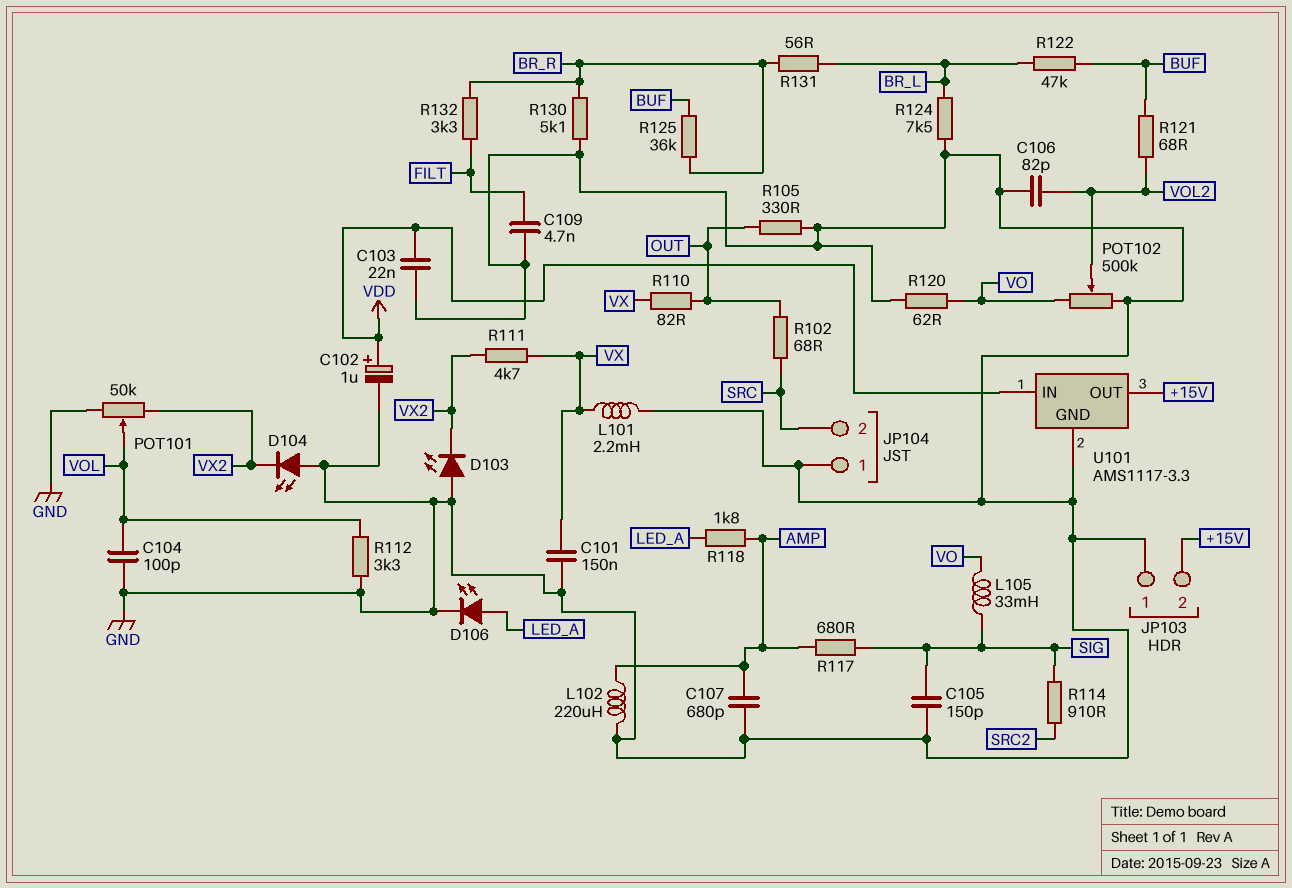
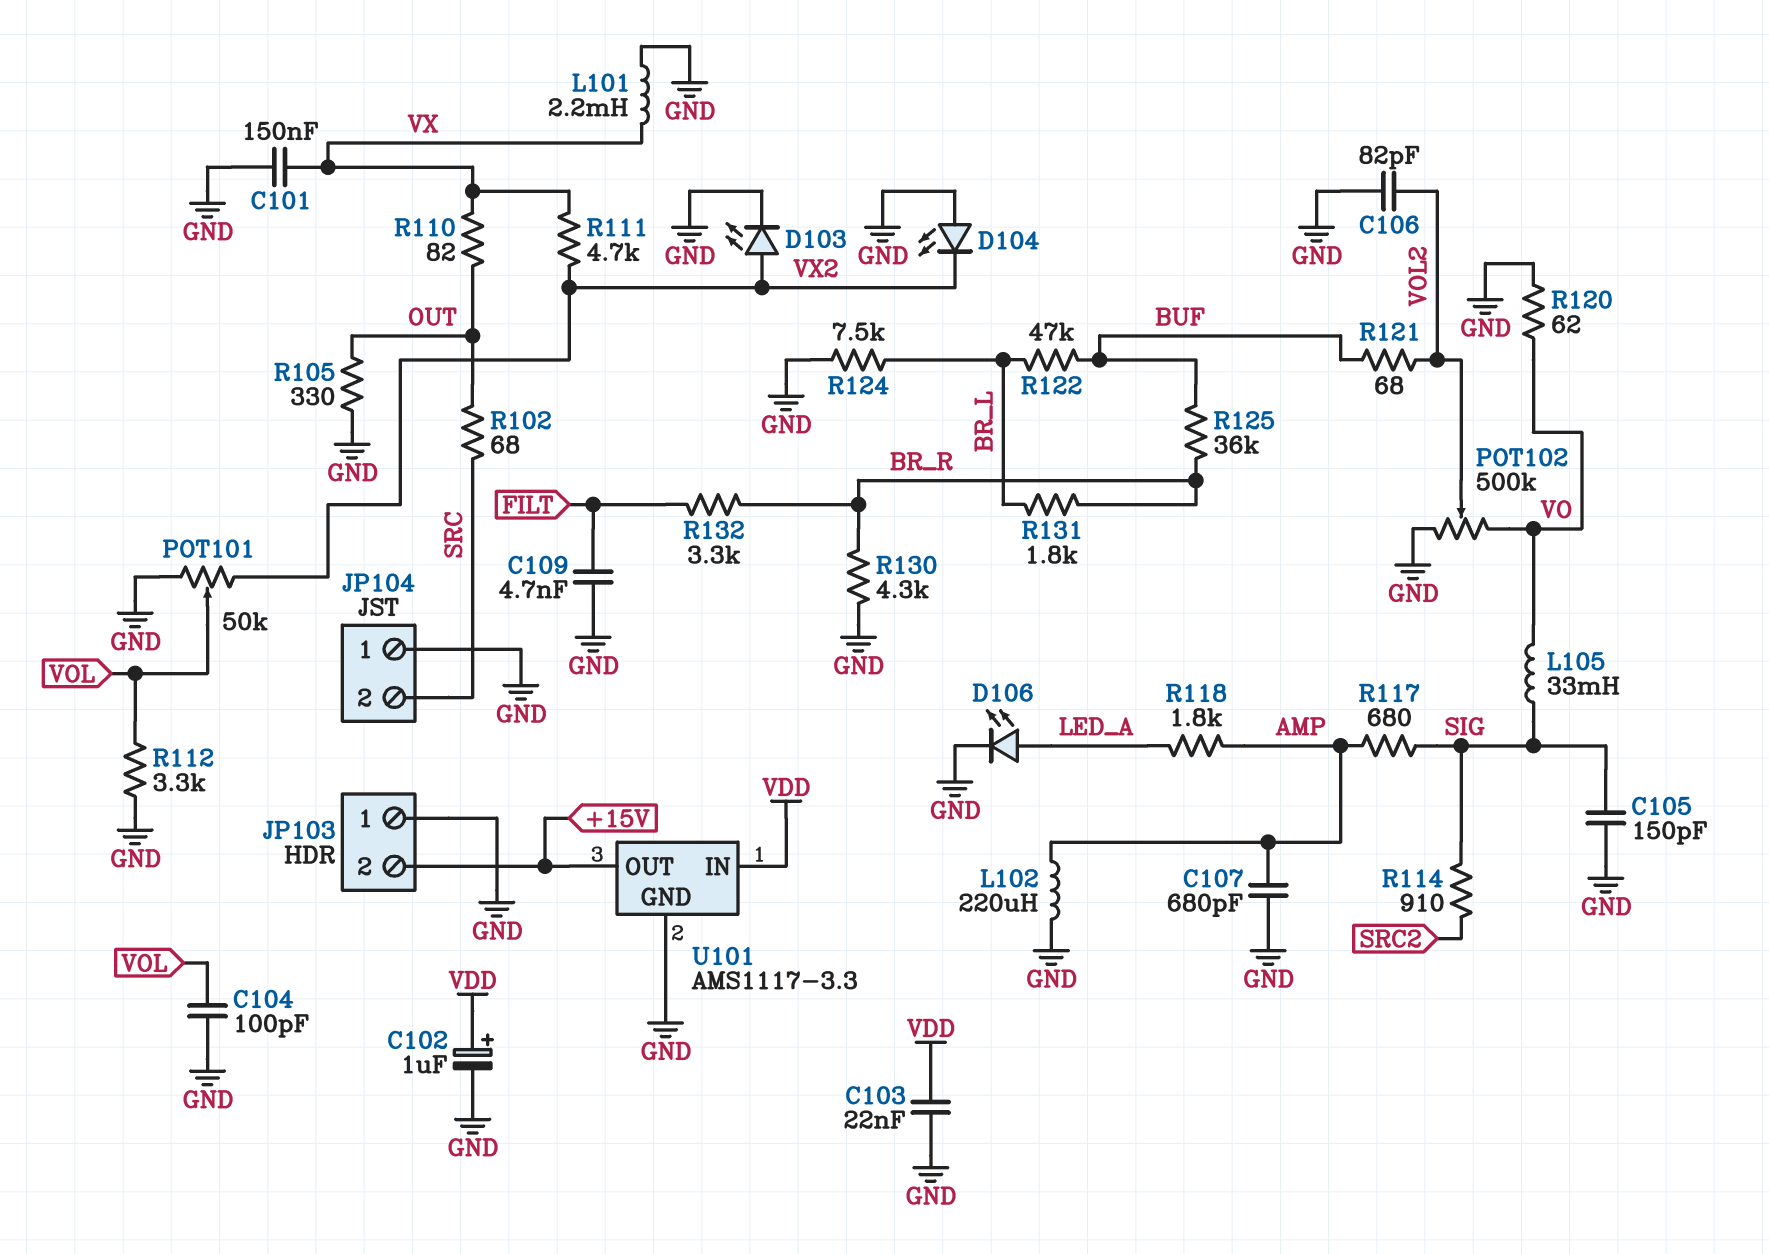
D103: LED (A GND, K VX2) -> LED (A VX2, K GND)
R130: 5.1k (BR_R, GND) -> 4.3k (BR_R, GND)
R131: 56 (BR_L, BR_R) -> 1.8k (BR_L, BR_R)

